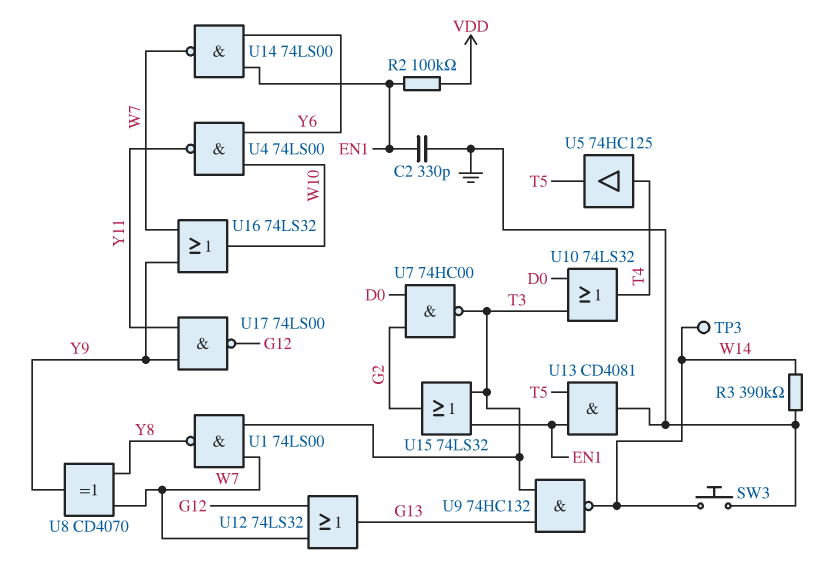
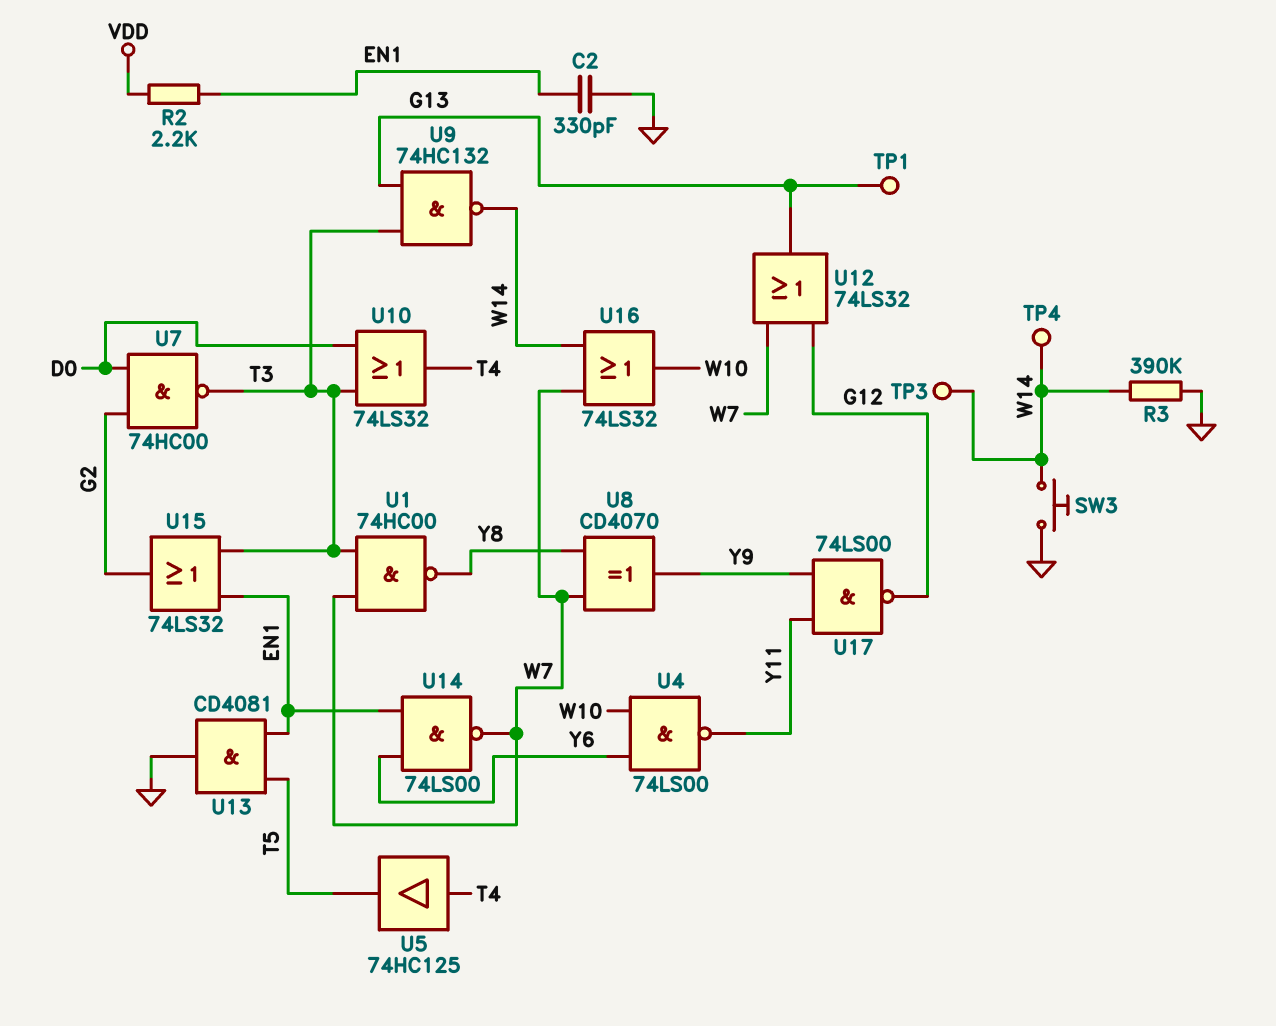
R2: 100k (EN1, VDD) -> 2.2k (EN1, VDD)
TP1: none -> test point (G13)
TP4: none -> test point (W14)
U1: NAND 74LS00 (in T3, in W7, out Y8) -> NAND 74HC00 (in T3, in W7, out Y8)
U16: OR 74LS32 (in W7, in Y9, out W10) -> OR 74LS32 (in W7, in W14, out W10)

